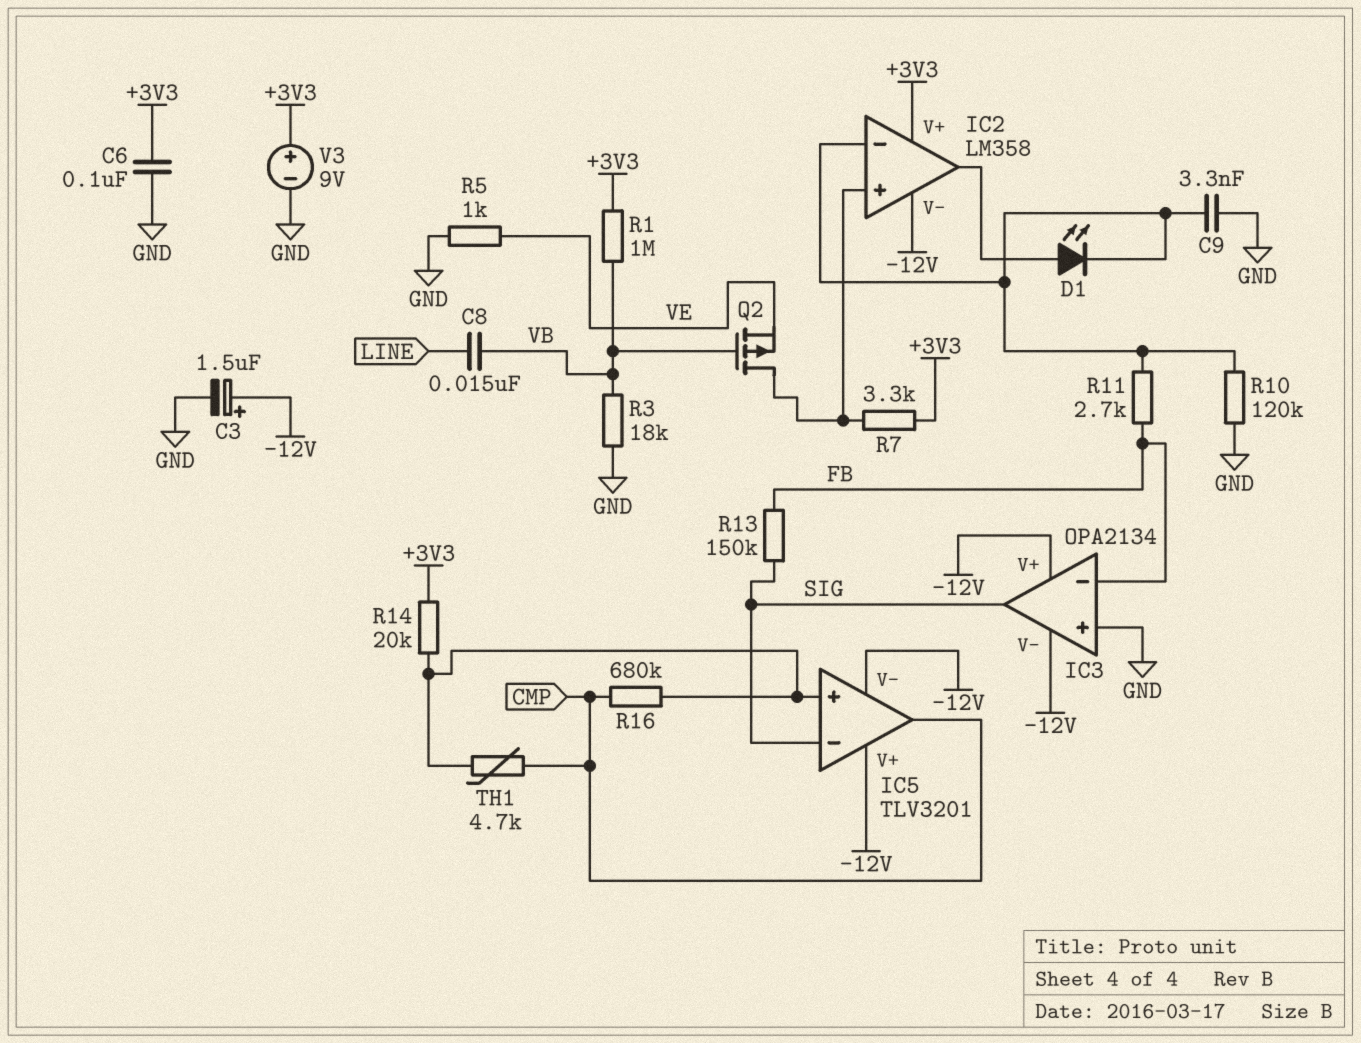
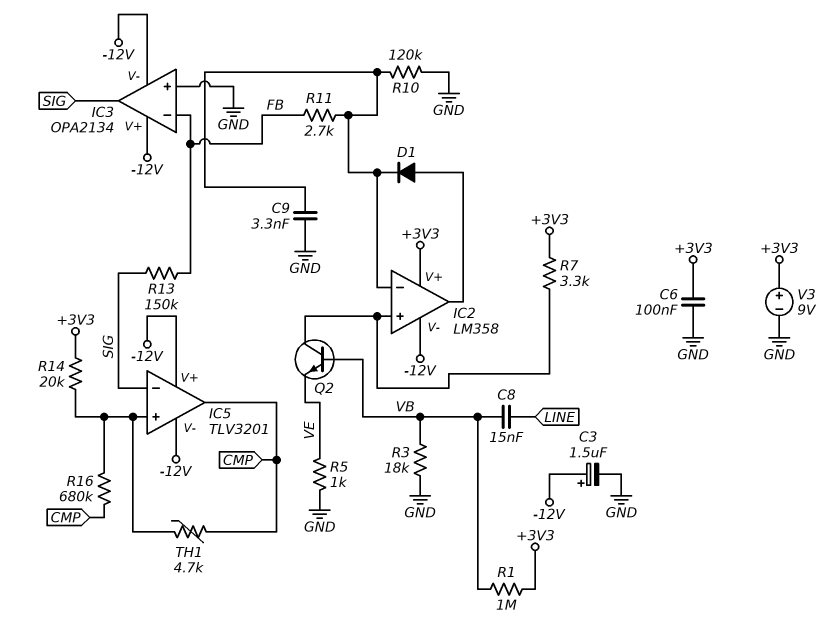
D1: LED (A IC2/out, K IC2/in-) -> diode (A IC2/out, K IC2/in-)
Q2: PMOS (G VB, D IC2/in+, S VE) -> NPN (B VB, C IC2/in+, E VE)

